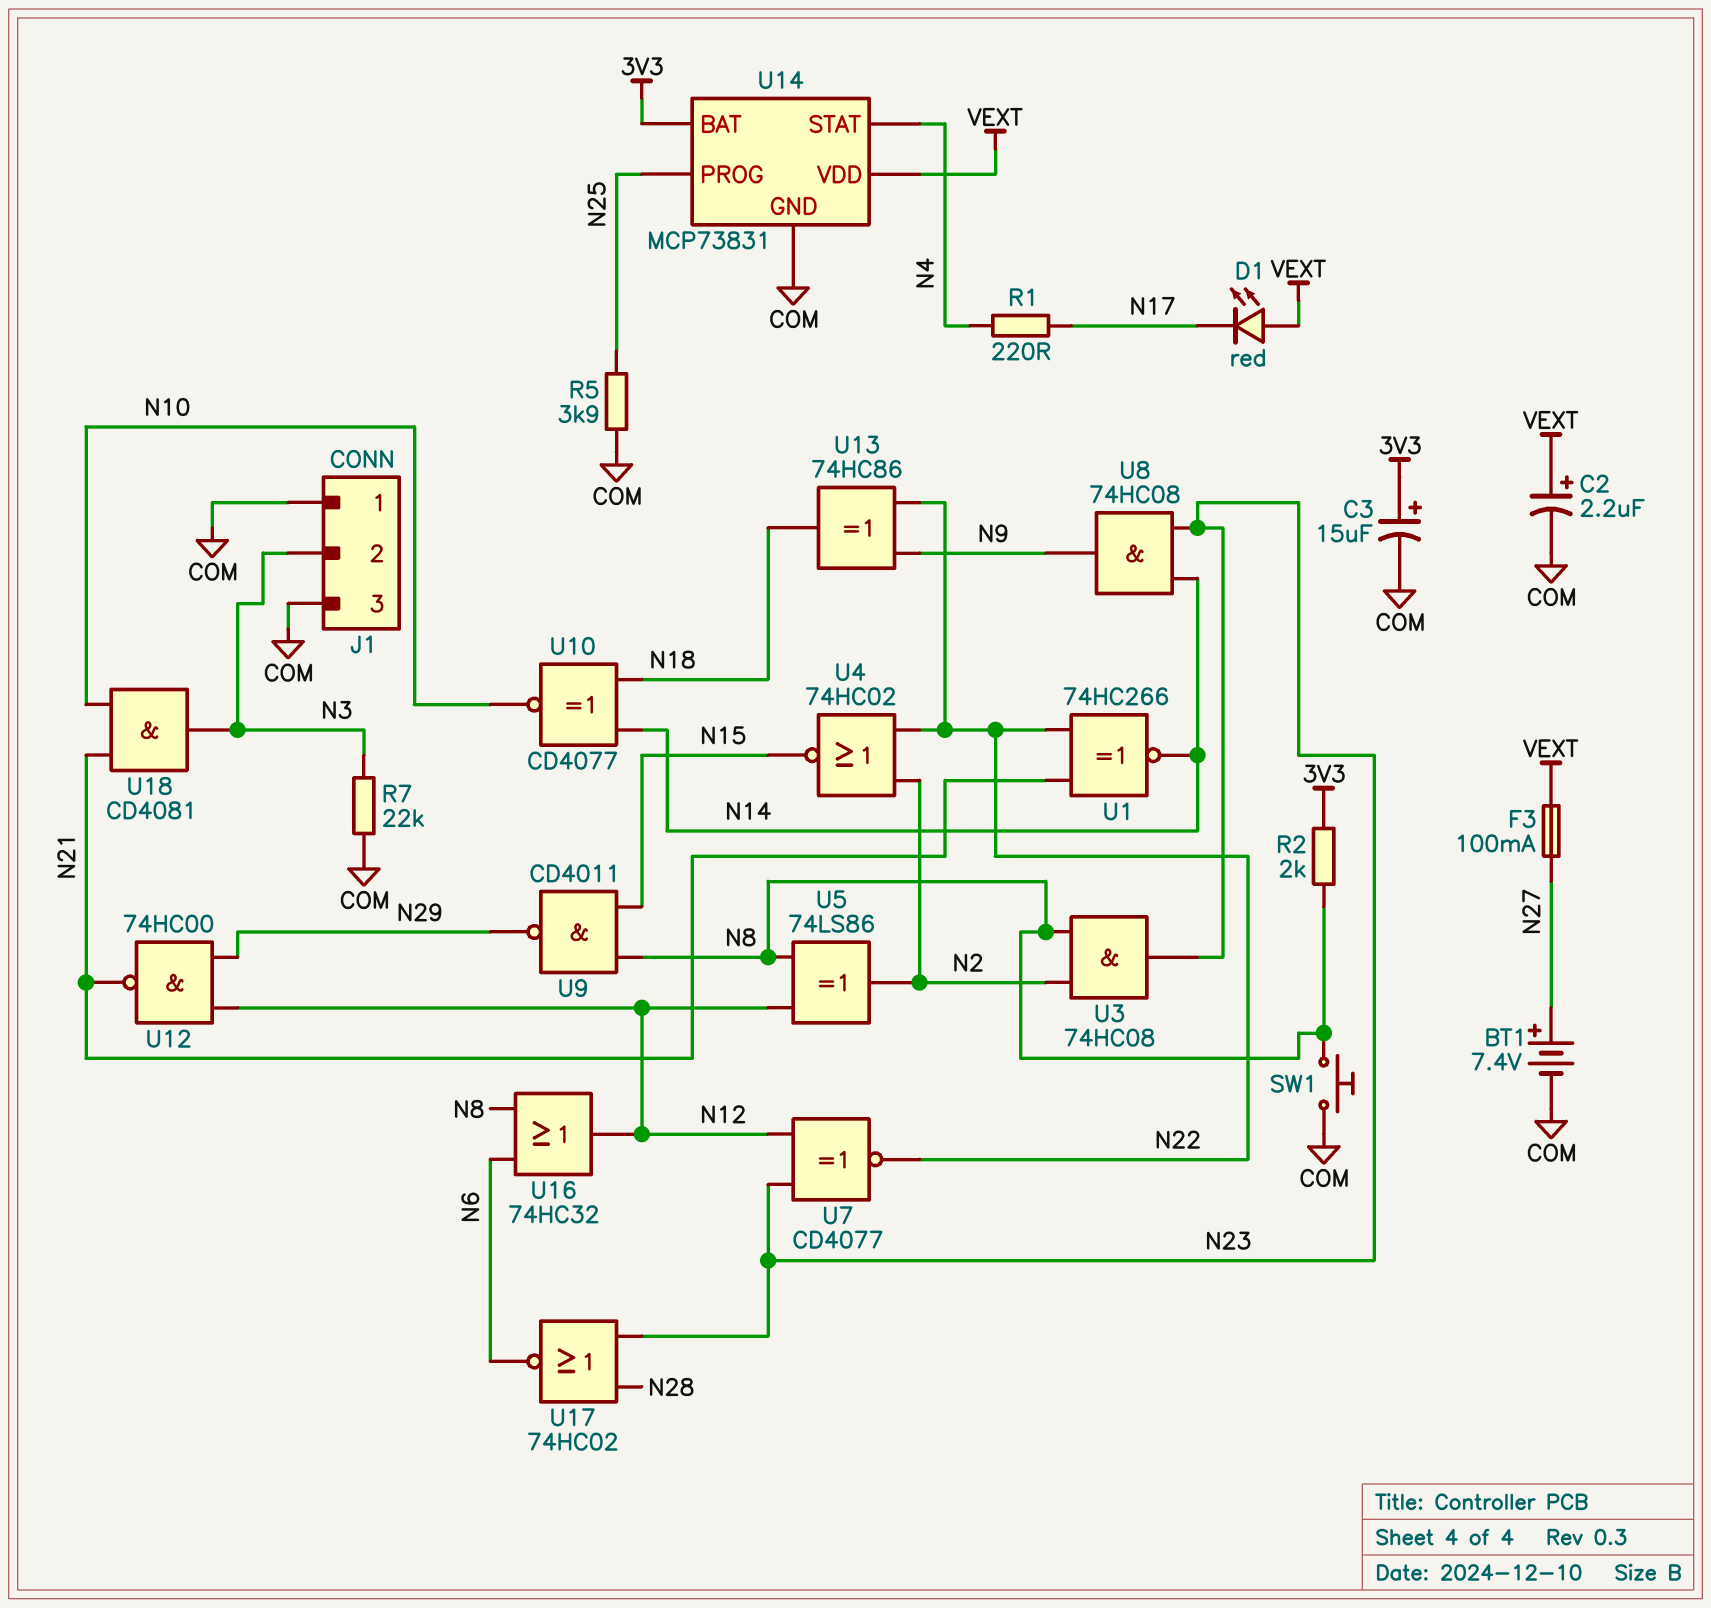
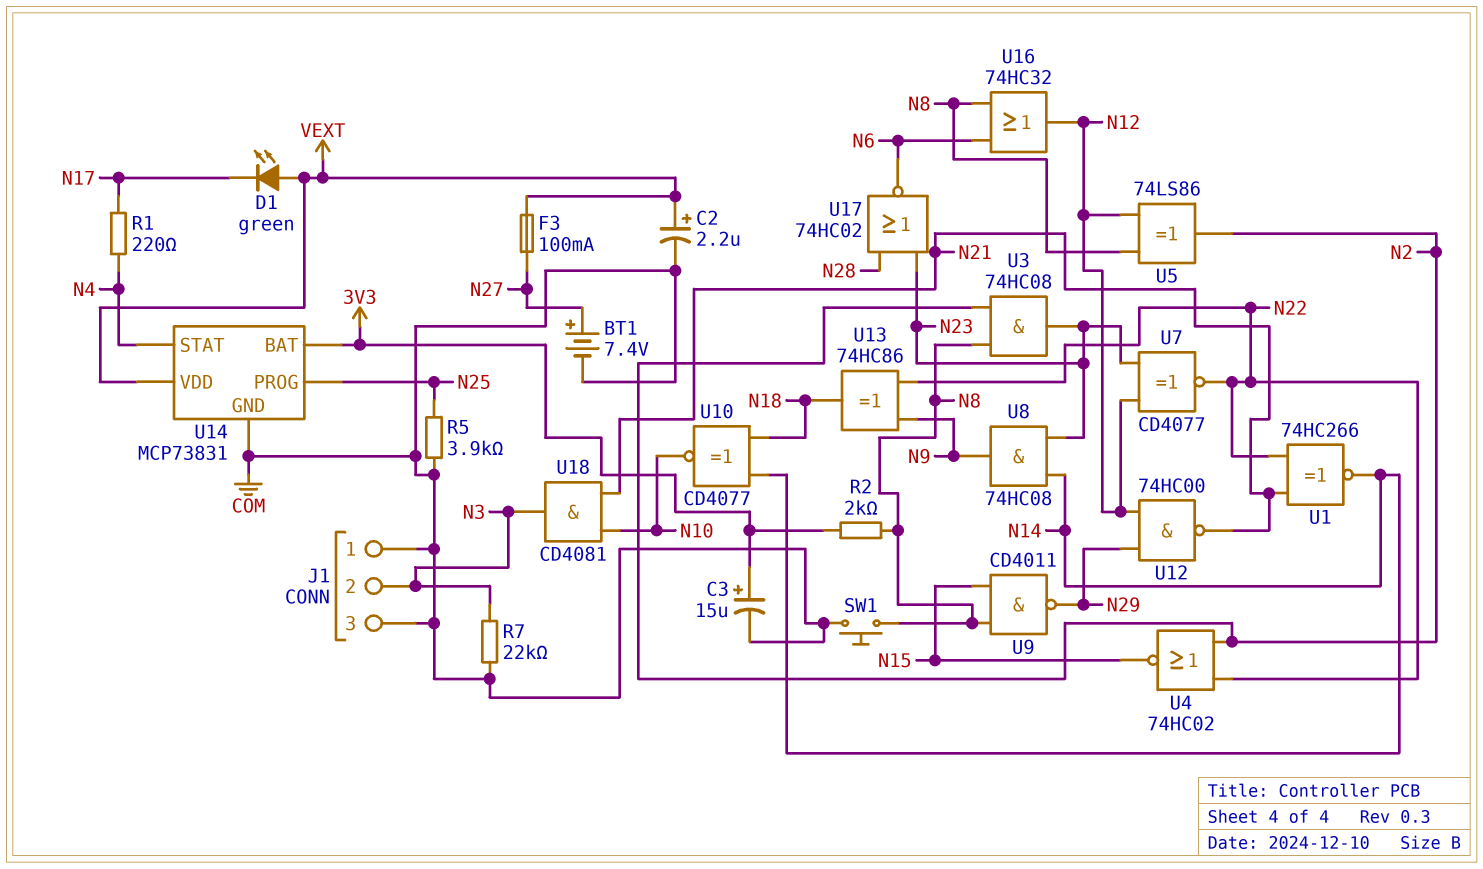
D1: LED red (A VEXT, K N17) -> LED green (A VEXT, K N17)

